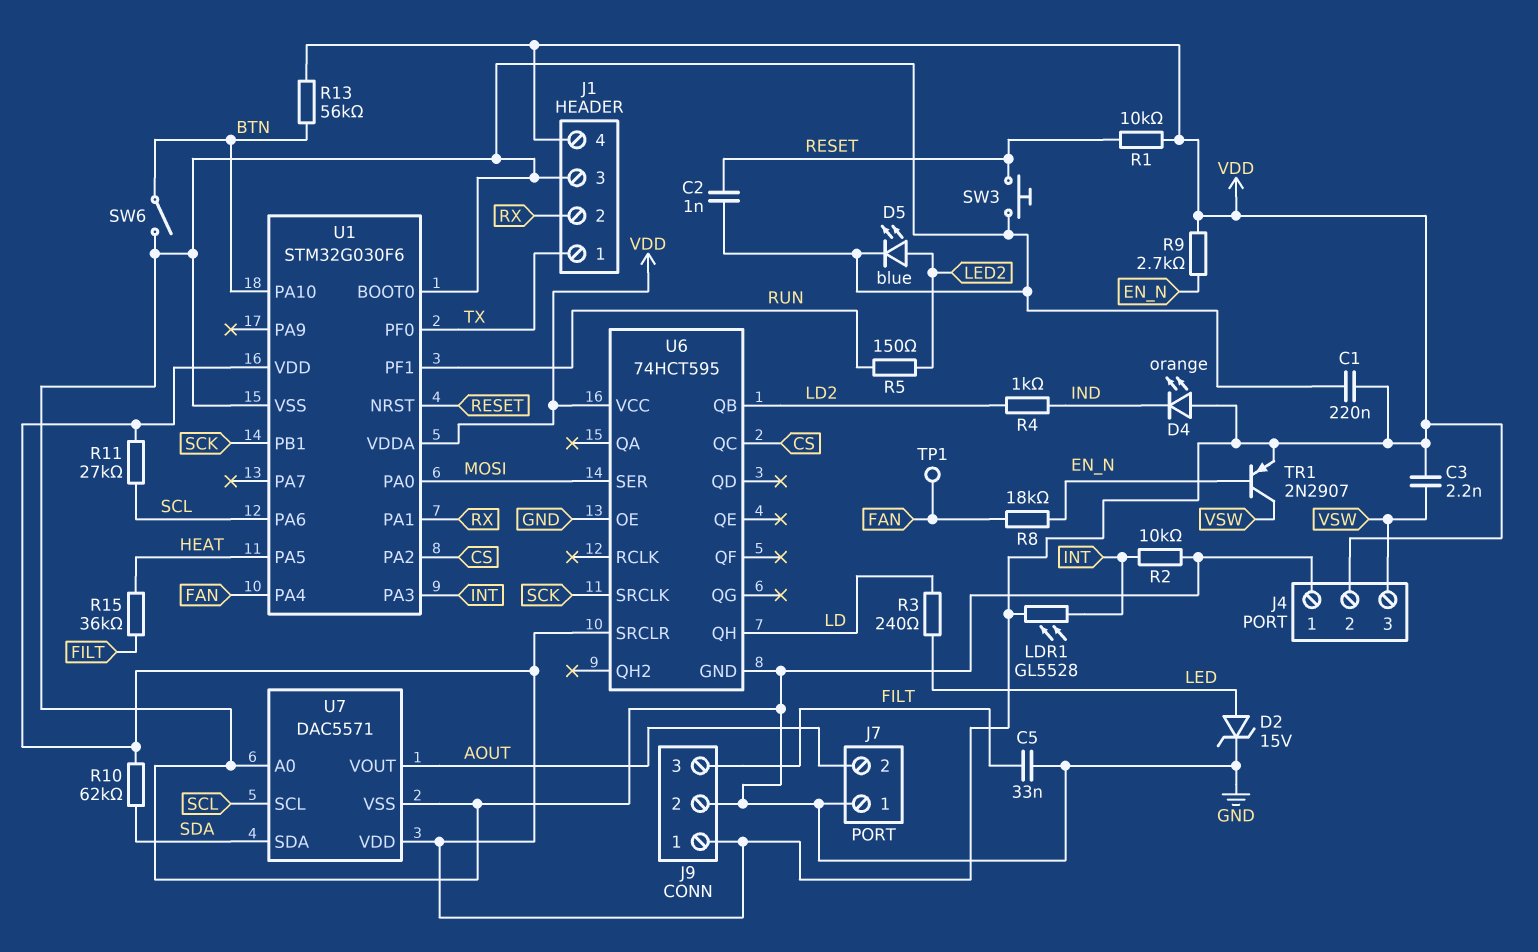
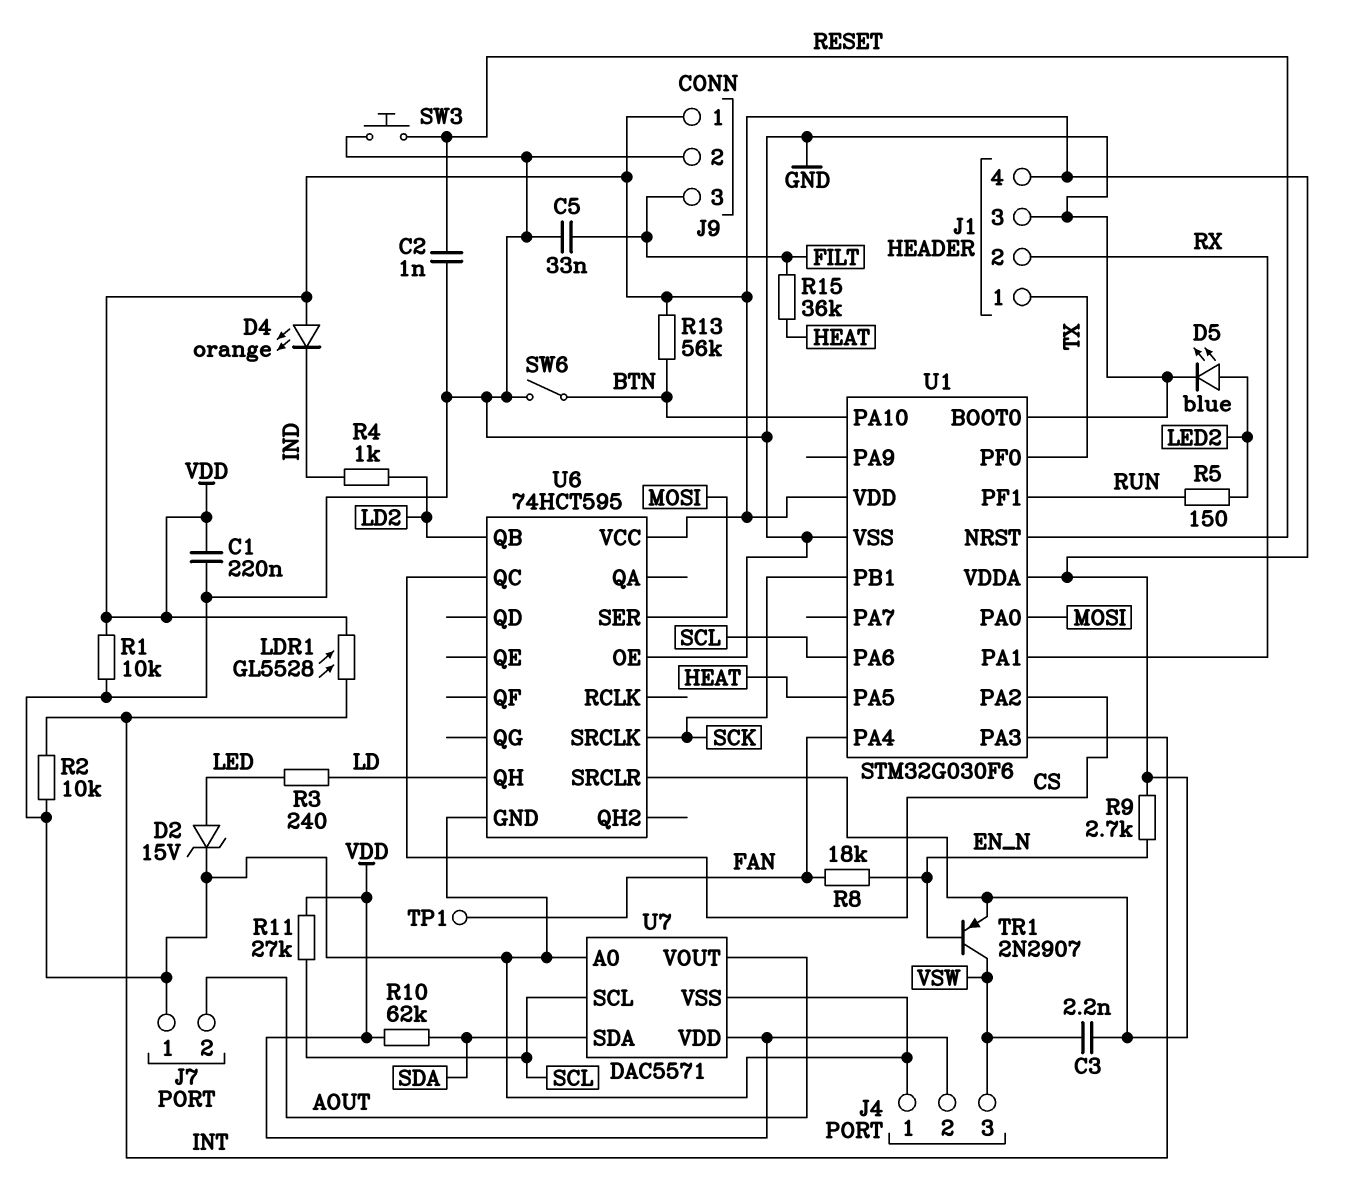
R1: 10k (RESET, VDD) -> 10k (GND, VDD)

